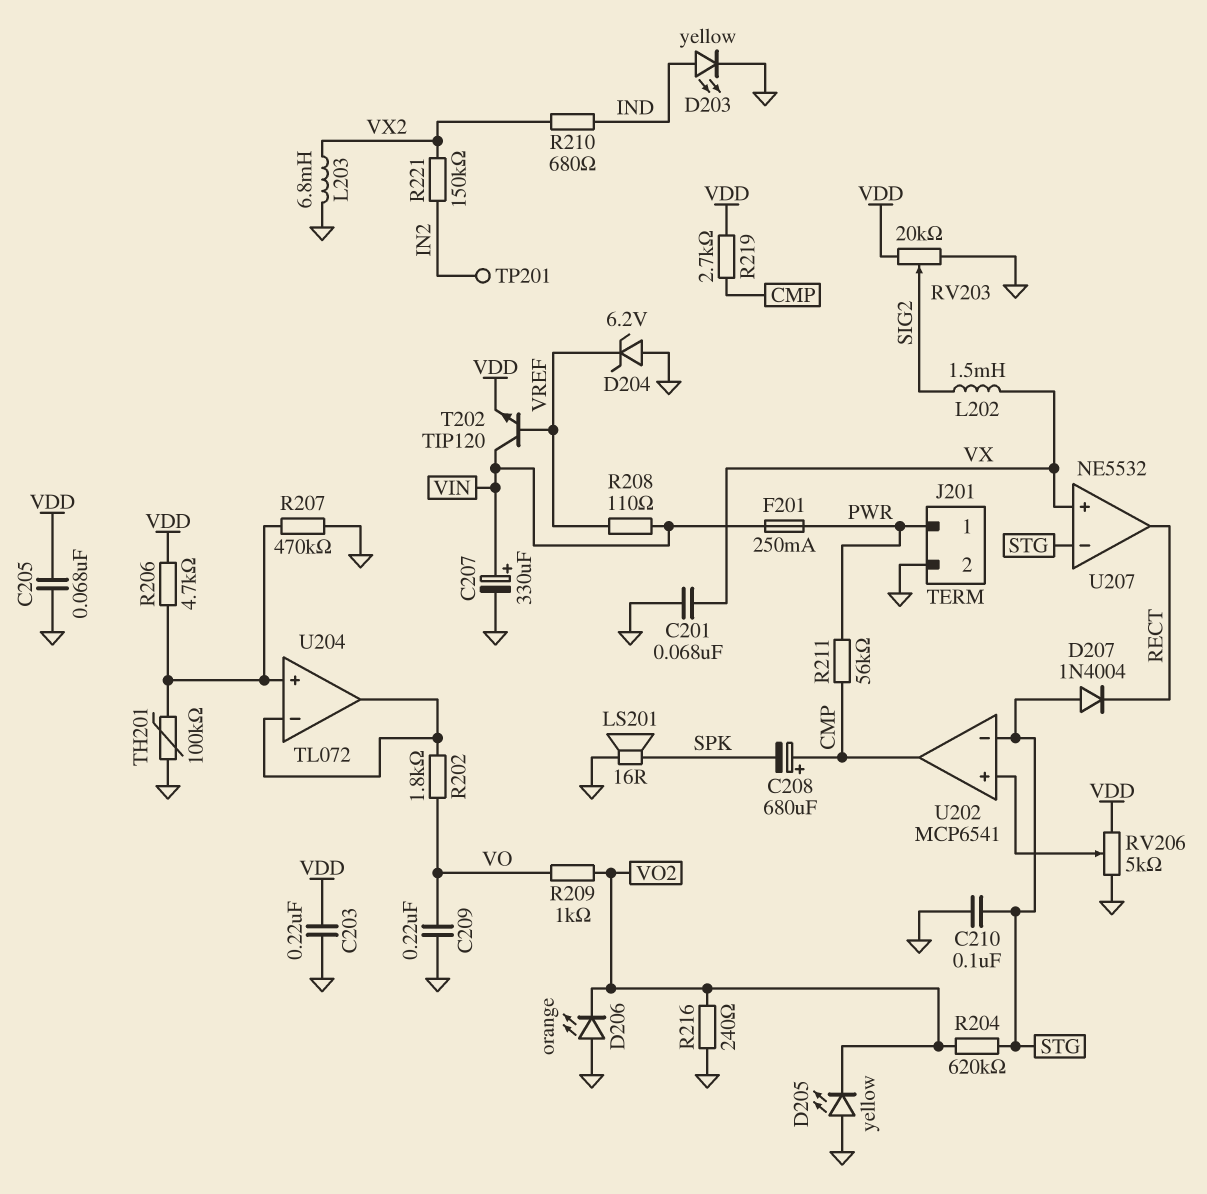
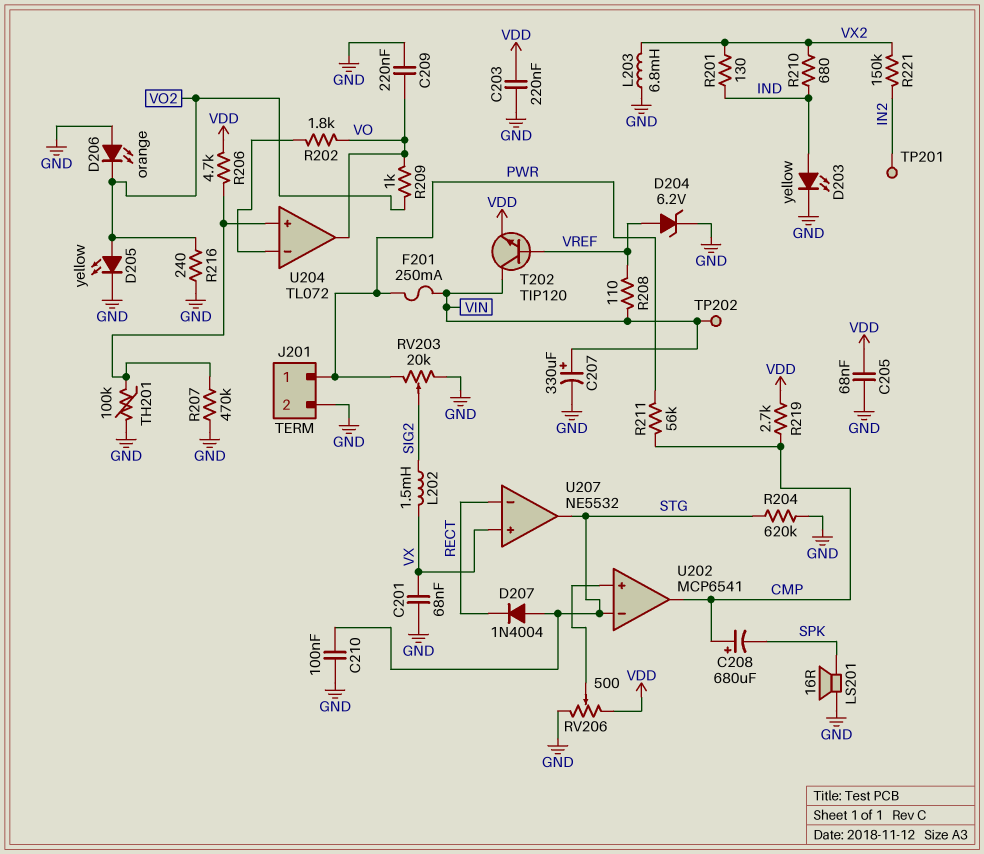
D204: zener 6.2V (A GND, K VREF) -> zener 6.2V (A VREF, K GND)
D205: LED yellow (A GND, K VO2) -> LED yellow (A VO2, K GND)
R201: none -> 130 (IND, VX2)
R204: 620k (STG, VO2) -> 620k (GND, STG)
RV203: 20k (GND, VDD, wiper SIG2) -> 20k (GND, PWR, wiper SIG2)
RV206: 5k (GND, VDD, wiper U202/in+) -> 500 (GND, VDD, wiper U202/in+)
TP202: none -> test point (VIN)
U204 pin out: U204/in- -> VO
U207 pin in-: STG -> RECT
U207 pin out: RECT -> STG

